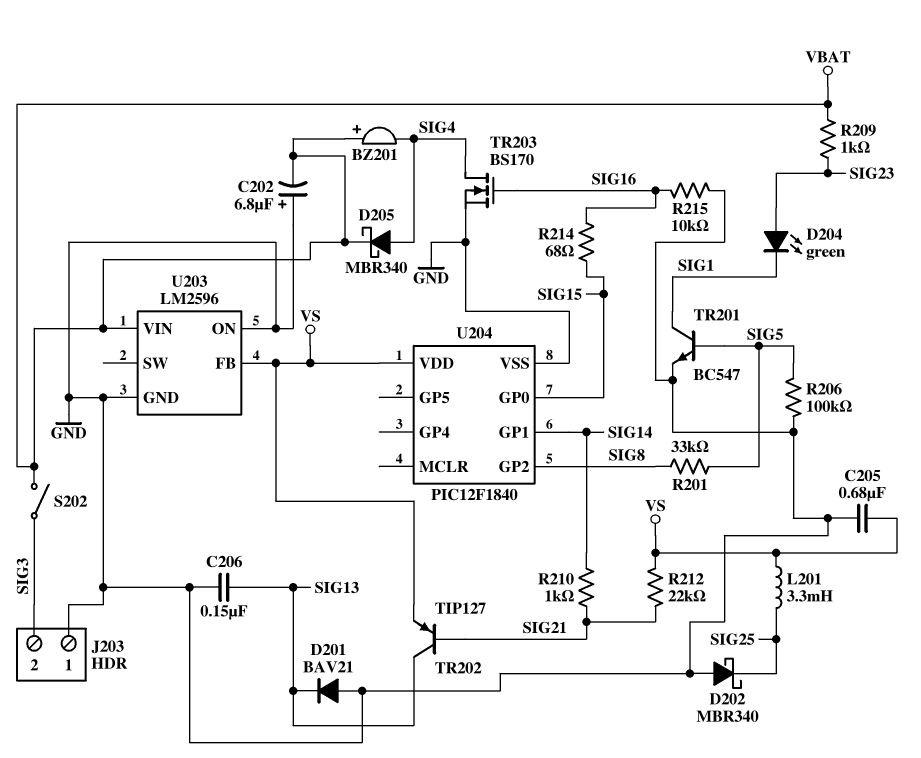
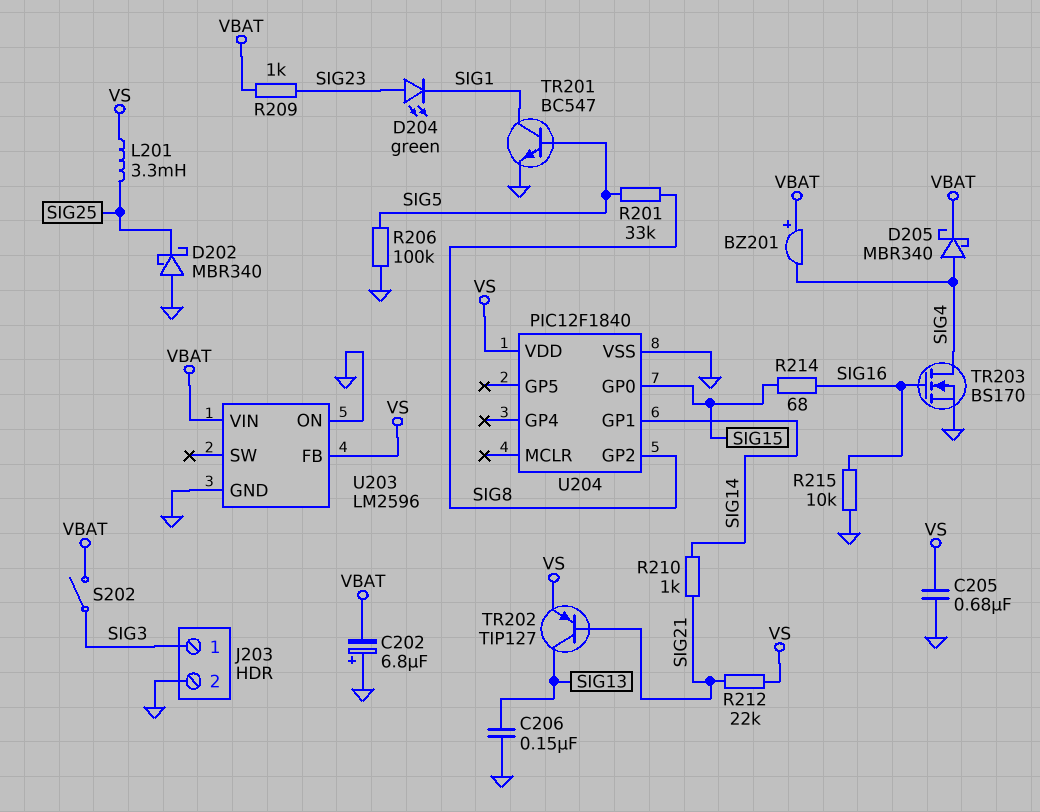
D201: diode BAV21 (A GND, K SIG13) -> none
J203 pin 1: GND -> SIG3
J203 pin 2: SIG3 -> GND

